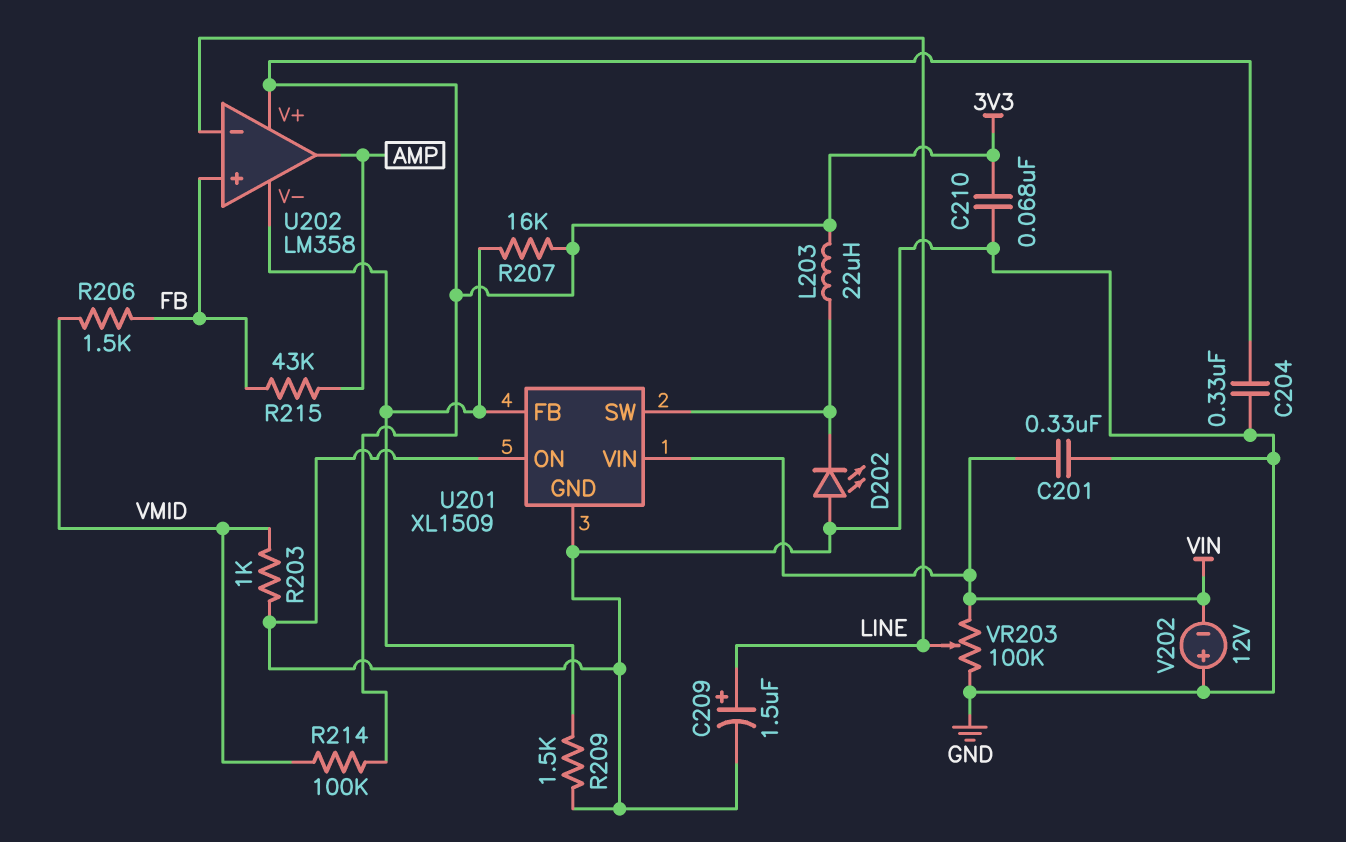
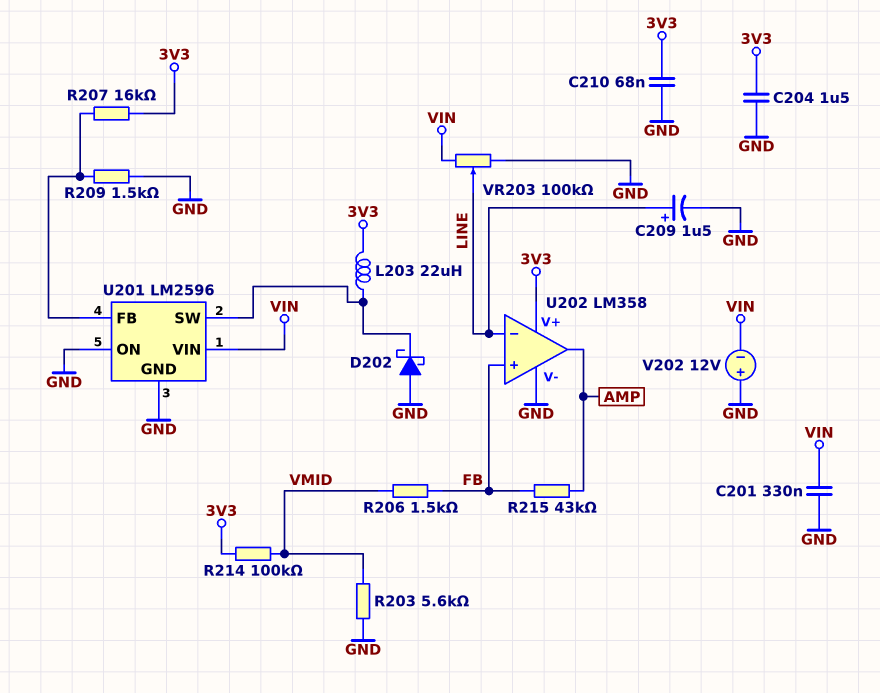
C204: 330nF (3V3, GND) -> 1.5uF (3V3, GND)
D202: LED (A GND, K U201/SW) -> schottky (A GND, K U201/SW)
R203: 1k (GND, VMID) -> 5.6k (GND, VMID)
U201: XL1509 -> LM2596
U202 pin V-: U201/FB -> GND

